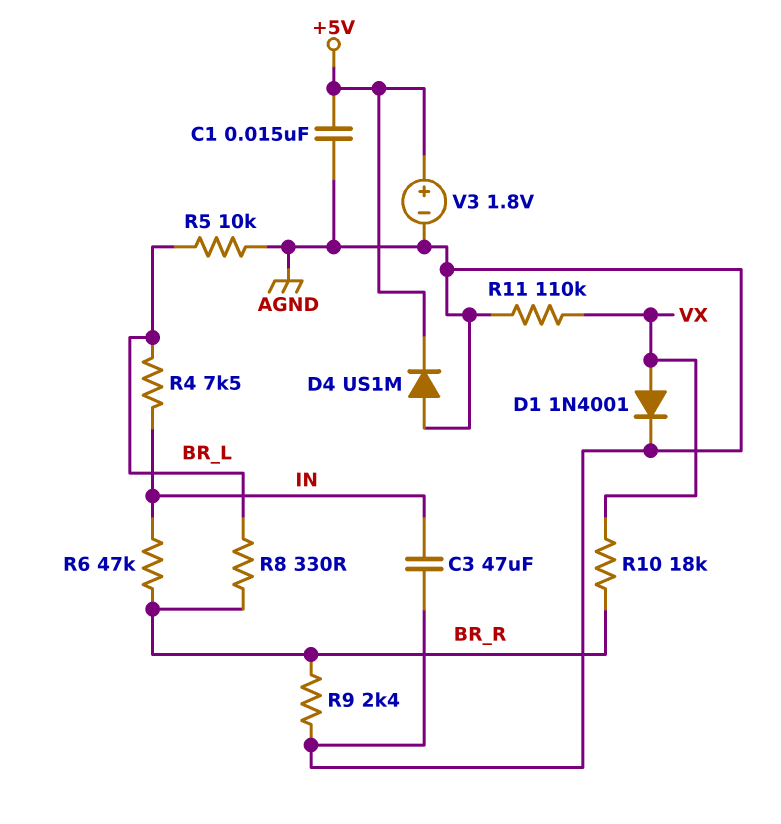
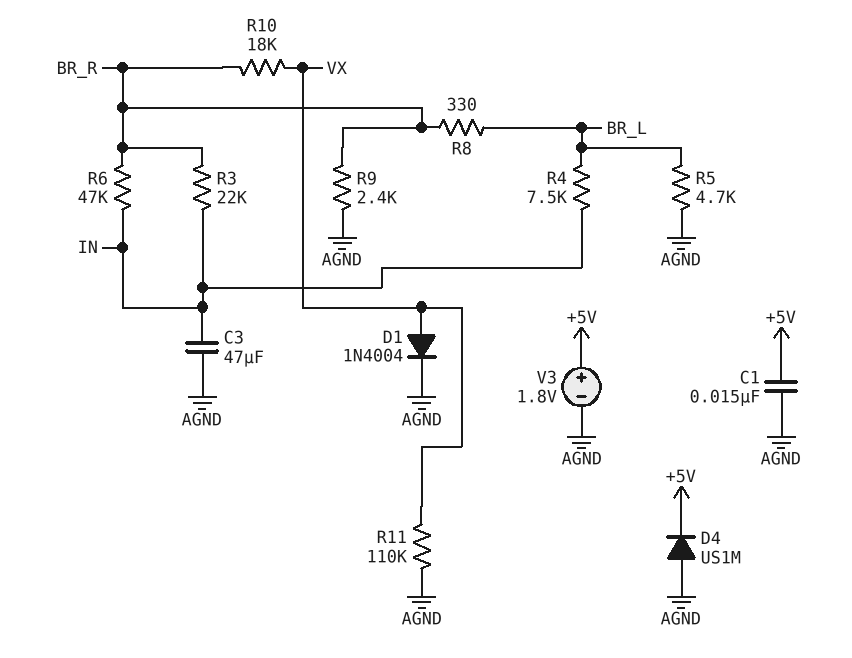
D1: diode 1N4001 (A VX, K AGND) -> diode 1N4004 (A VX, K AGND)
R3: none -> 22k (BR_R, IN)
R5: 10k (AGND, BR_L) -> 4.7k (AGND, BR_L)

